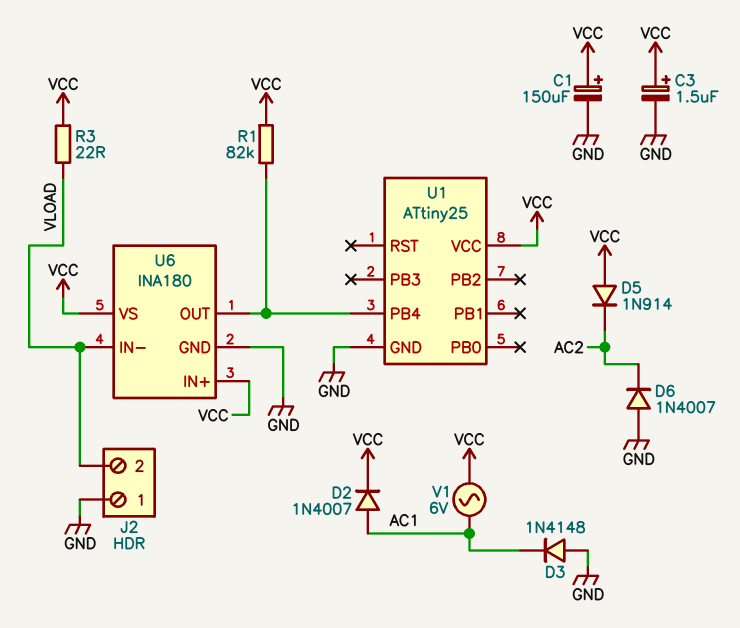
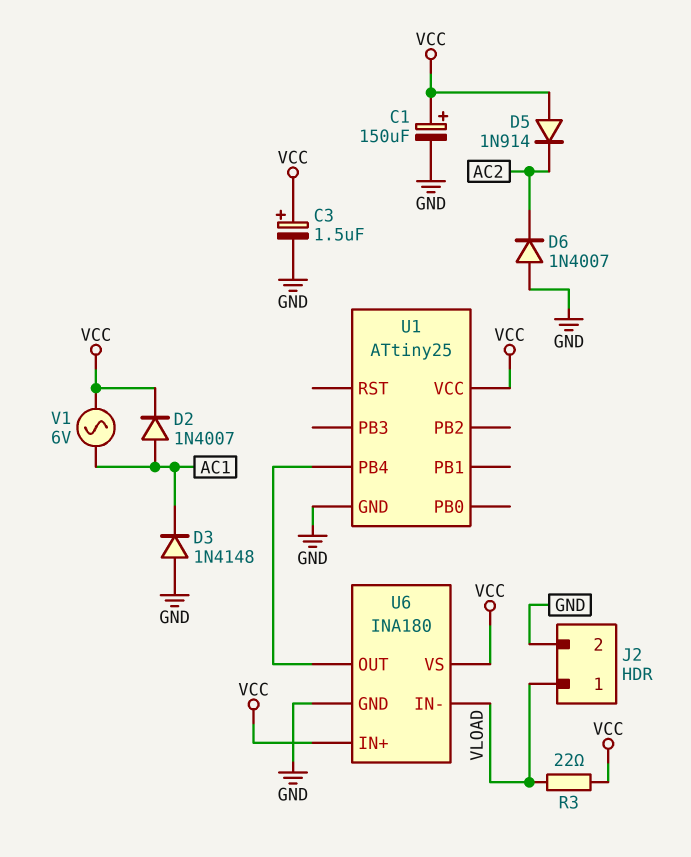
J2 pin 1: GND -> VLOAD
J2 pin 2: VLOAD -> GND
R1: 82k (U1/PB4, VCC) -> none

